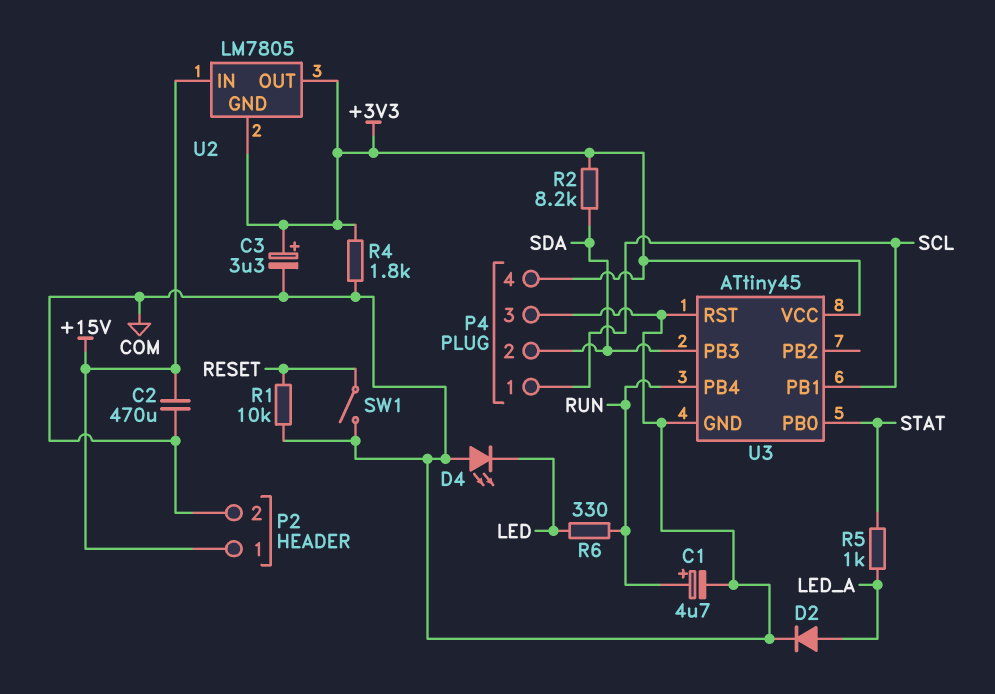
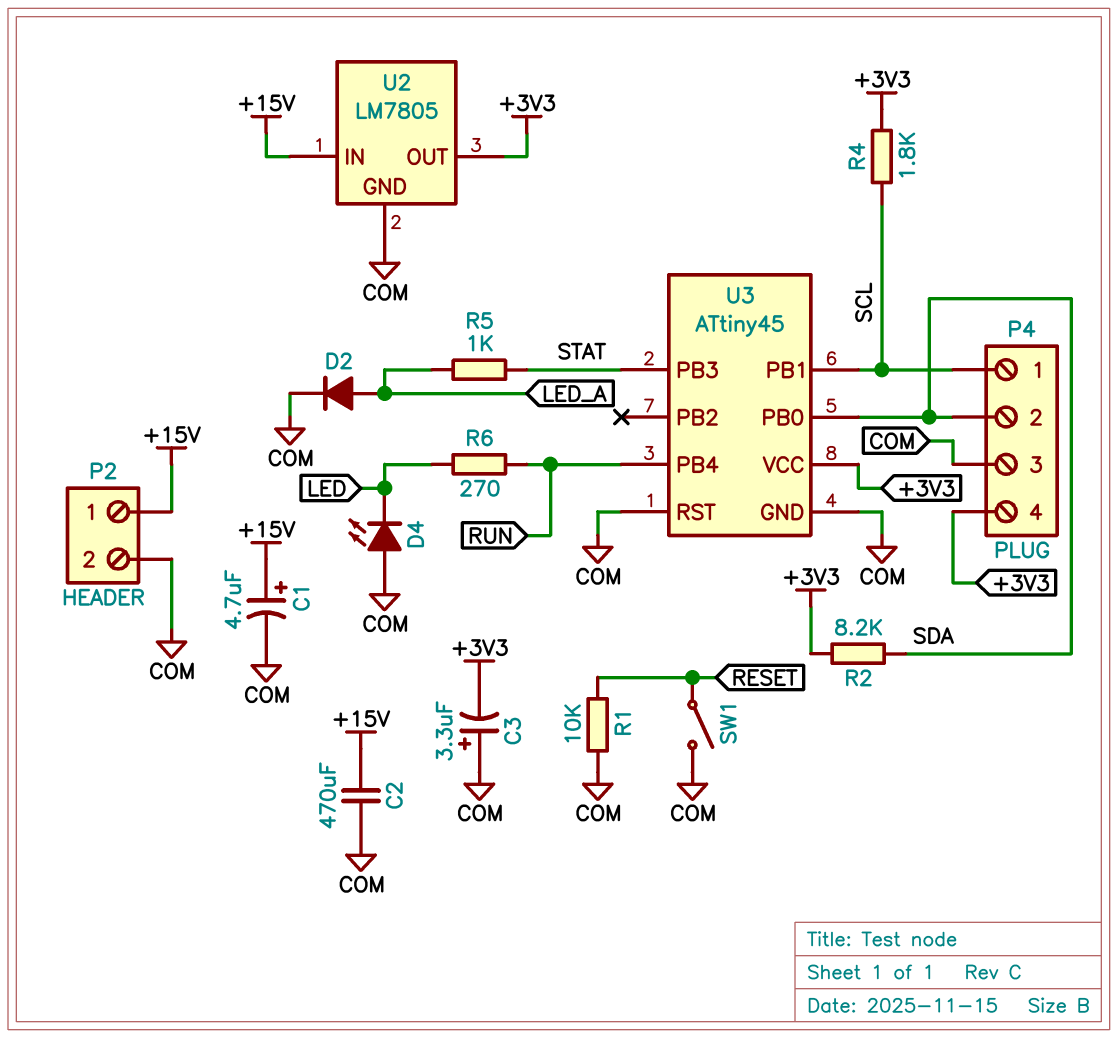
C1: 4.7uF (plus RUN, minus COM) -> 4.7uF (plus +15V, minus COM)
C3: 3.3uF (plus +3V3, minus COM) -> 3.3uF (plus COM, minus +3V3)
R4: 1.8k (+3V3, COM) -> 1.8k (+3V3, SCL)
R6: 330 (LED, RUN) -> 270 (LED, RUN)
U2 pin GND: +3V3 -> COM
U3 pin PB0: STAT -> SDA
U3 pin PB3: SDA -> STAT

